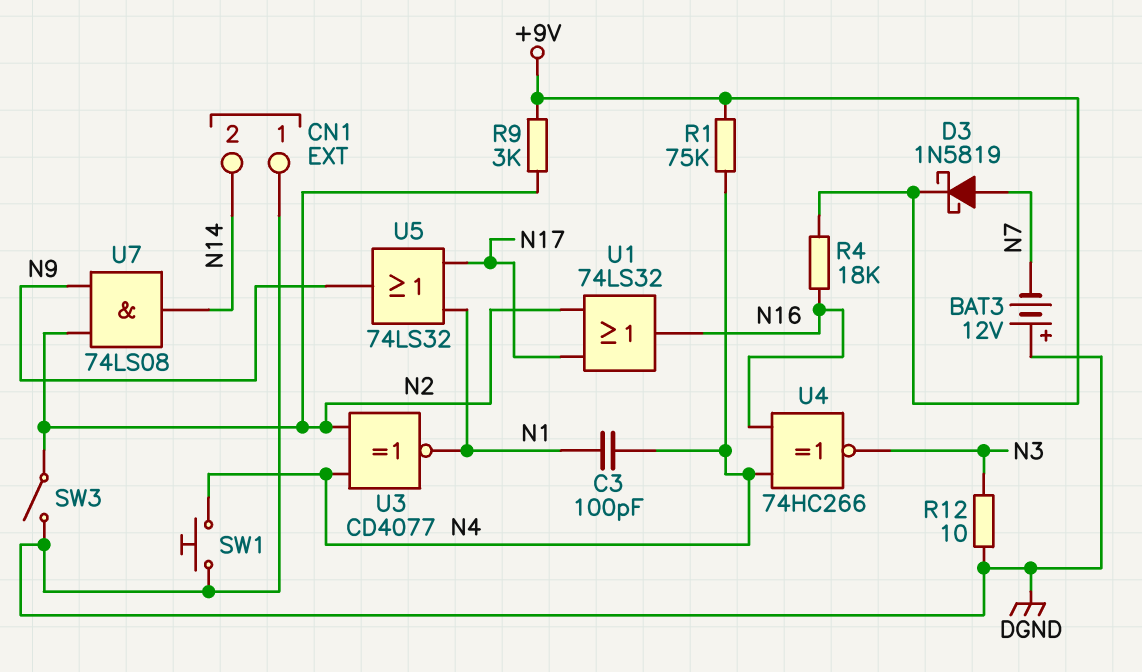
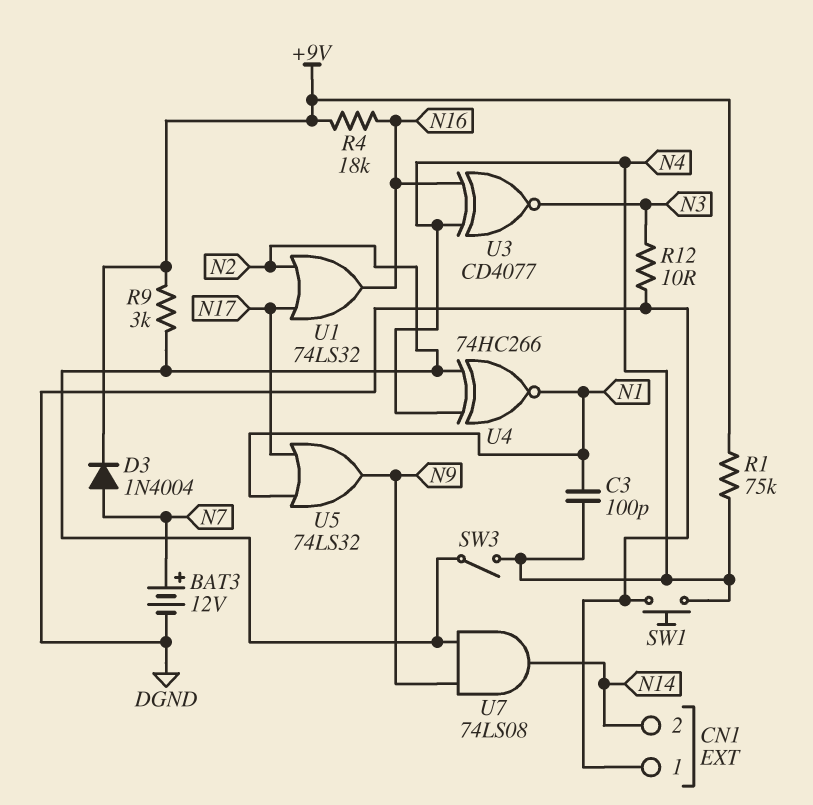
BAT3: 12V (plus DGND, minus N7) -> 12V (plus N7, minus DGND)
D3: schottky 1N5819 (A N7, K +9V) -> diode 1N4004 (A N7, K +9V)
SW3: switch (DGND, N2) -> switch (N2, N4)
U3: XNOR CD4077 (in N2, in N4, out N1) -> XNOR CD4077 (in N4, in N16, out N3)
U4: XNOR 74HC266 (in N4, in N16, out N3) -> XNOR 74HC266 (in N2, in N4, out N1)

